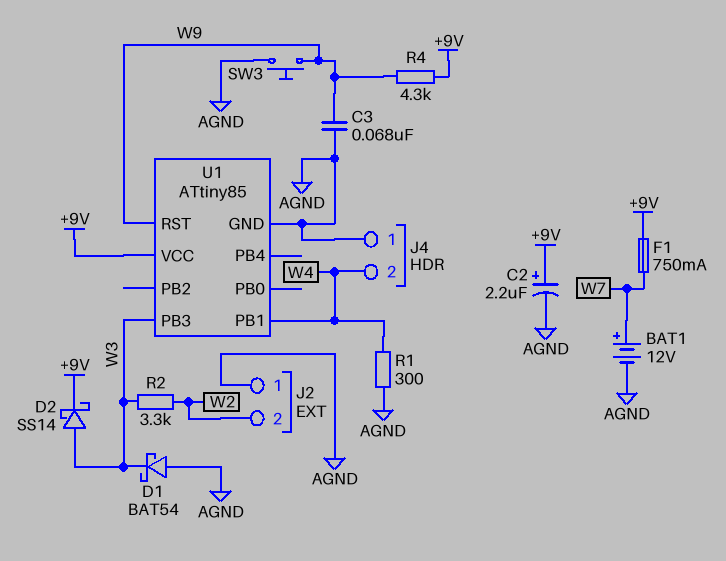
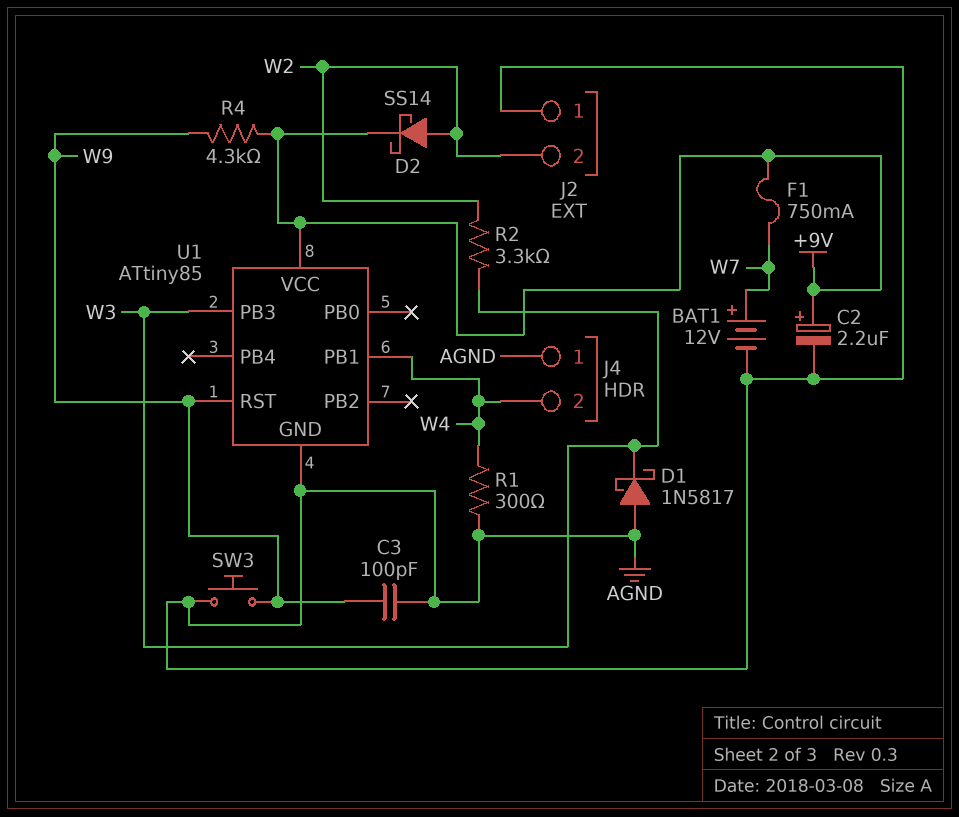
C3: 68nF (AGND, W9) -> 100pF (AGND, W9)
D1: schottky BAT54 (A AGND, K W3) -> schottky 1N5817 (A AGND, K W3)
D2: schottky SS14 (A W3, K +9V) -> schottky SS14 (A W2, K +9V)

